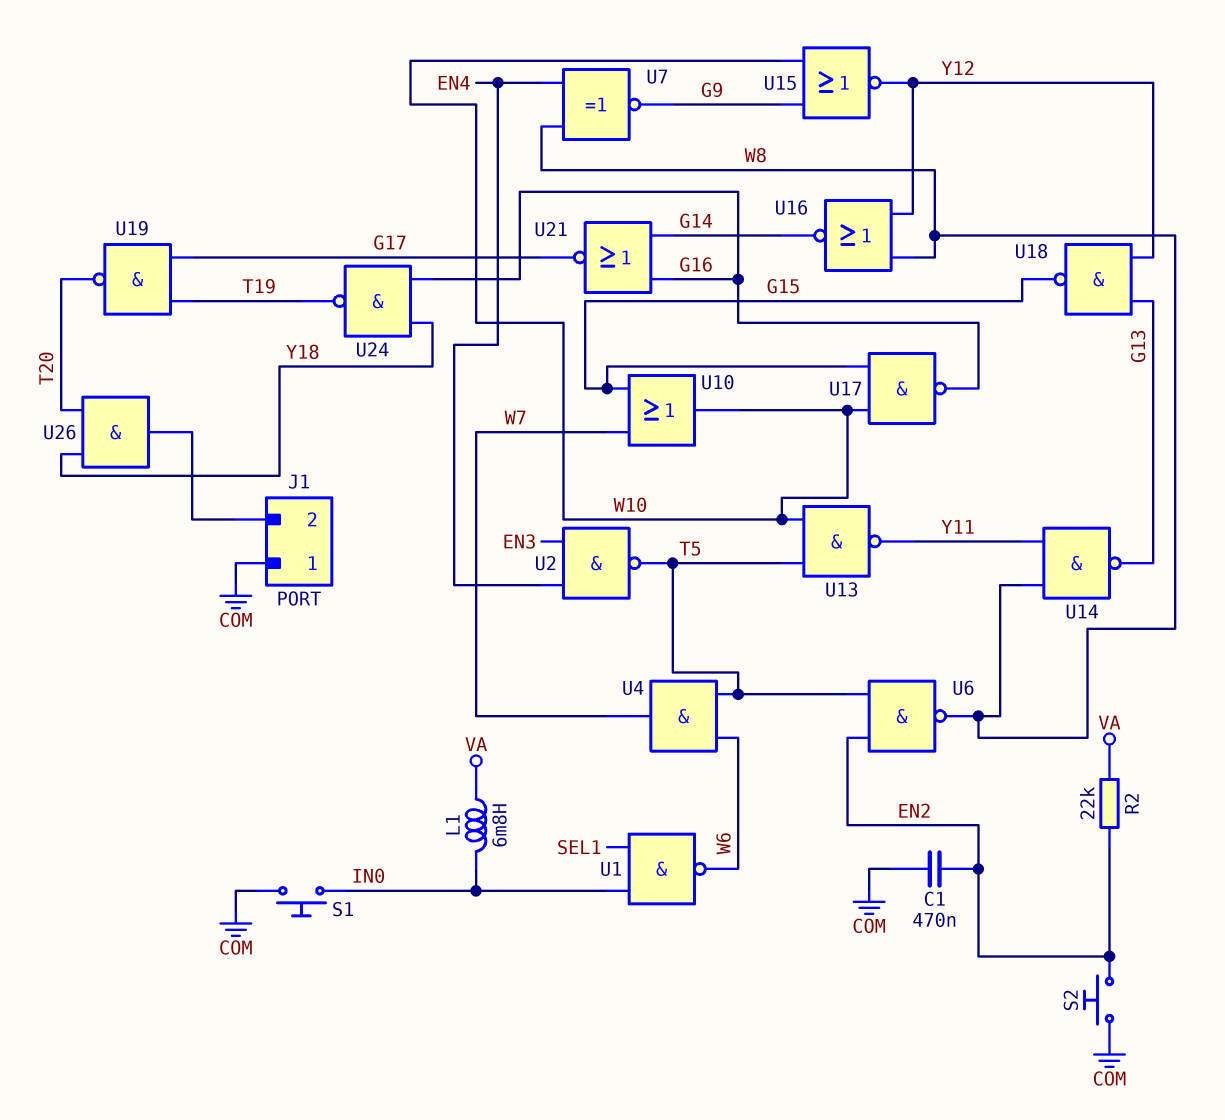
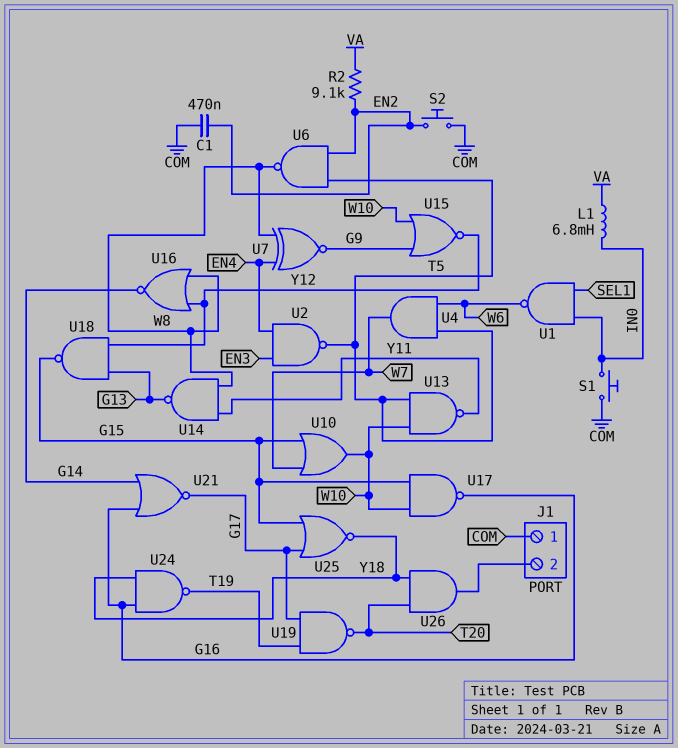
R2: 22k (EN2, VA) -> 9.1k (EN2, VA)
U25: none -> NOR (in G15, in G17, out Y18)

